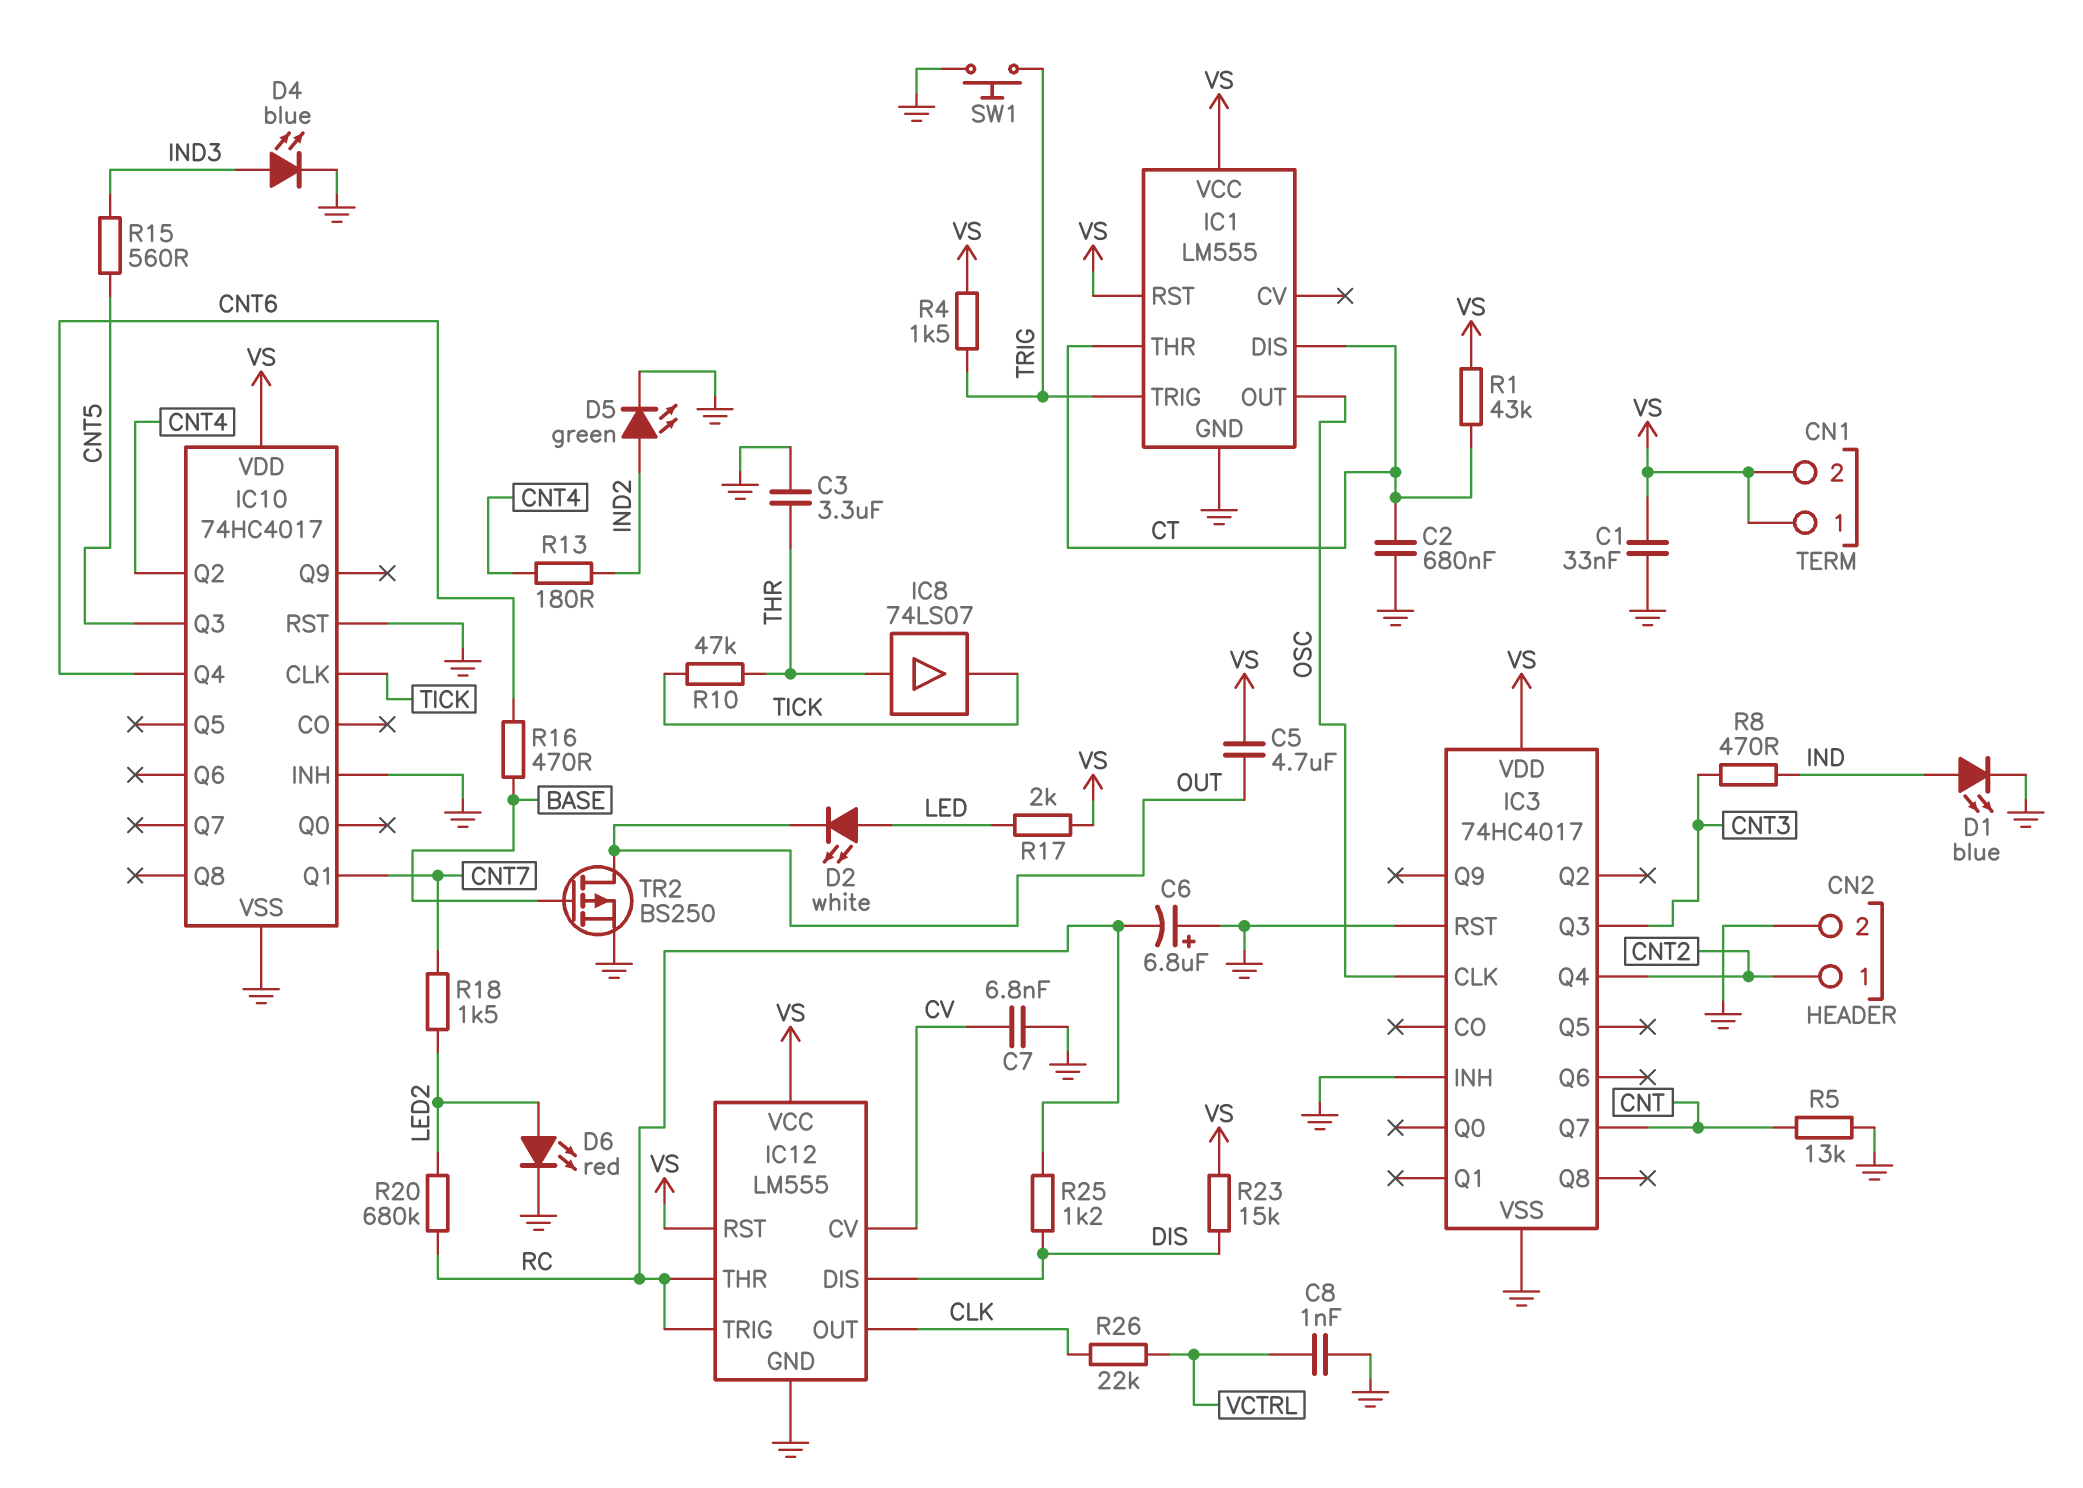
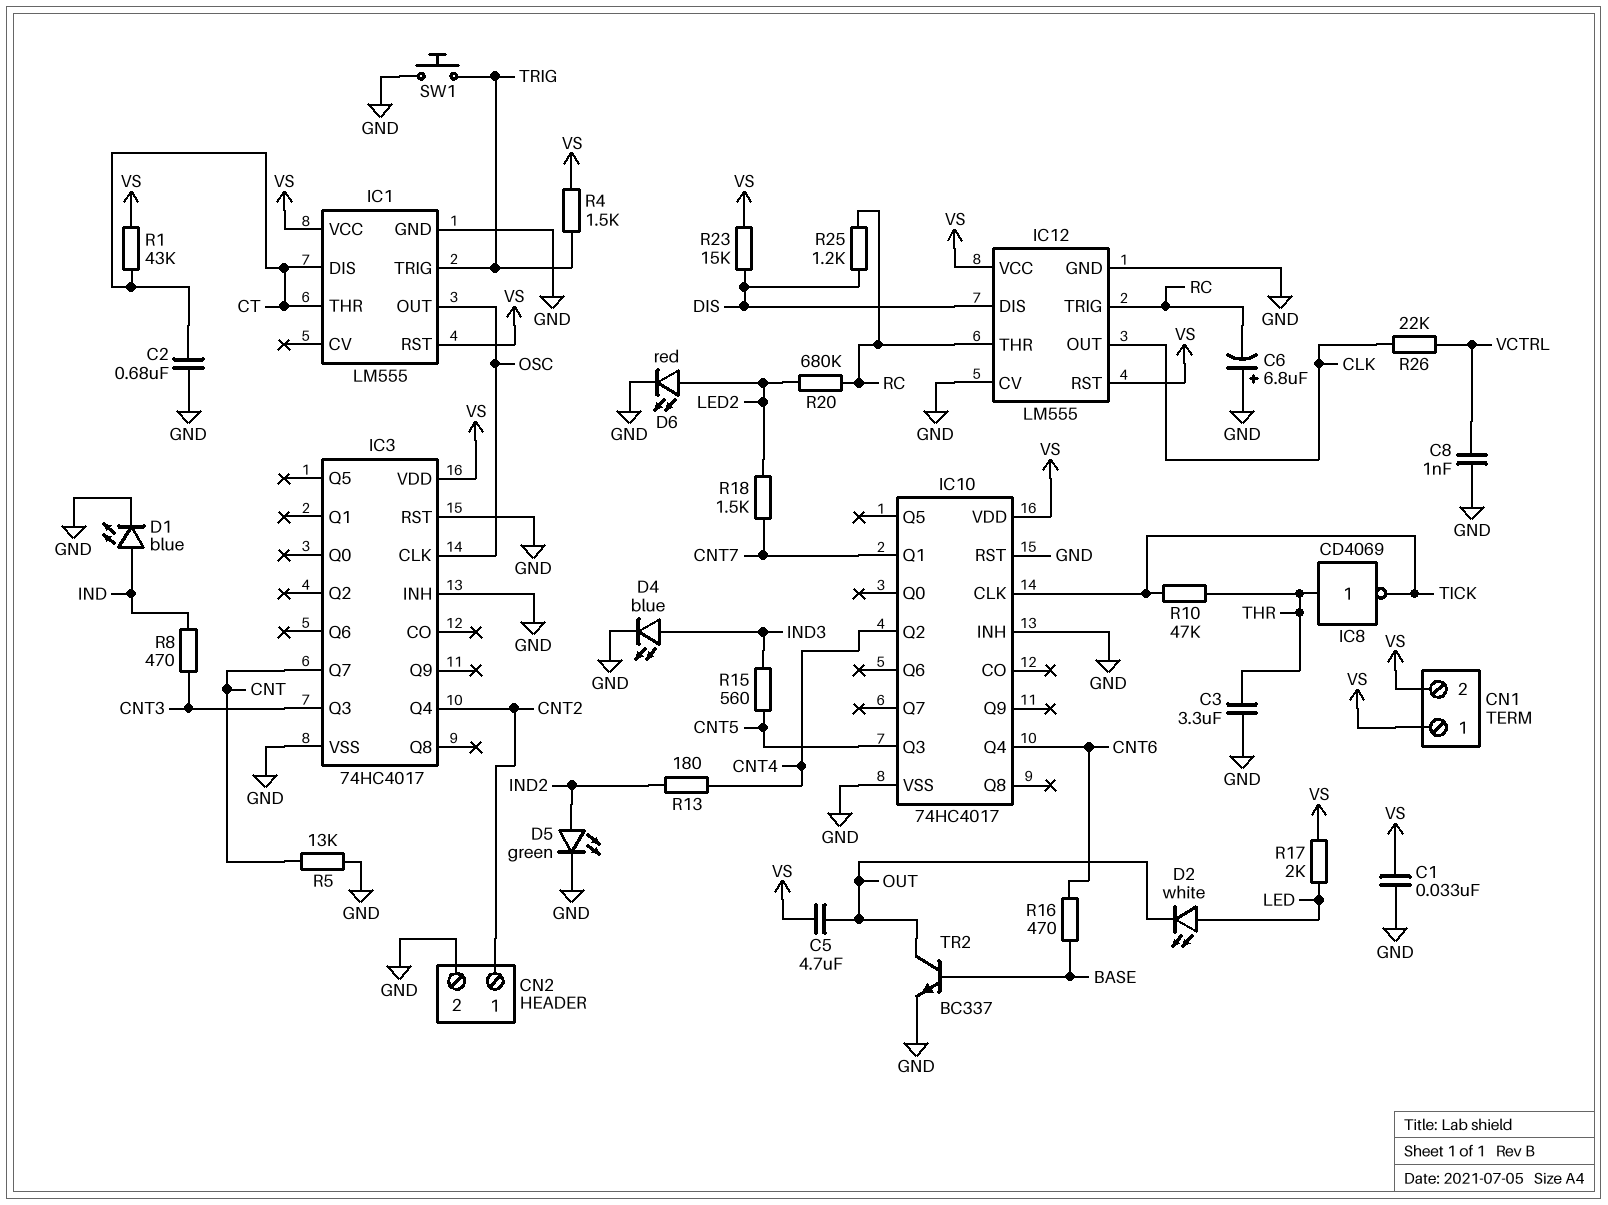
C7: 6.8nF (CV, GND) -> none
IC8: buffer 74LS07 (in THR, out TICK) -> NOT CD4069 (in THR, out TICK)
IC12 pin CV: CV -> GND
TR2: PMOS BS250 (G BASE, D OUT, S GND) -> NPN BC337 (B BASE, C OUT, E GND)

